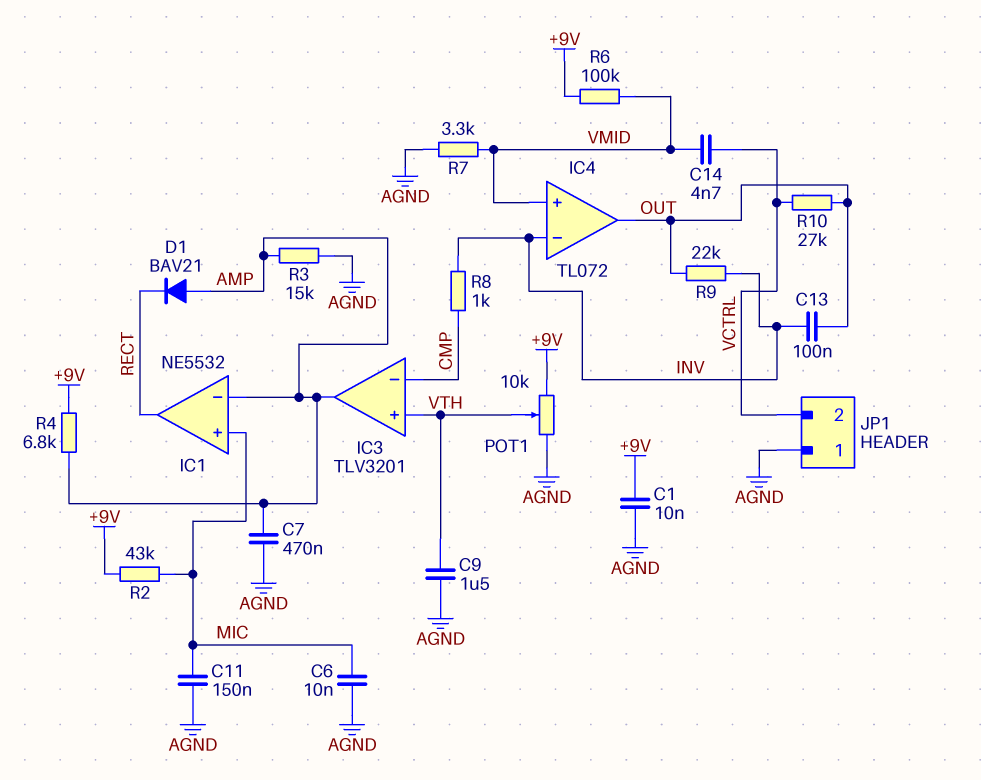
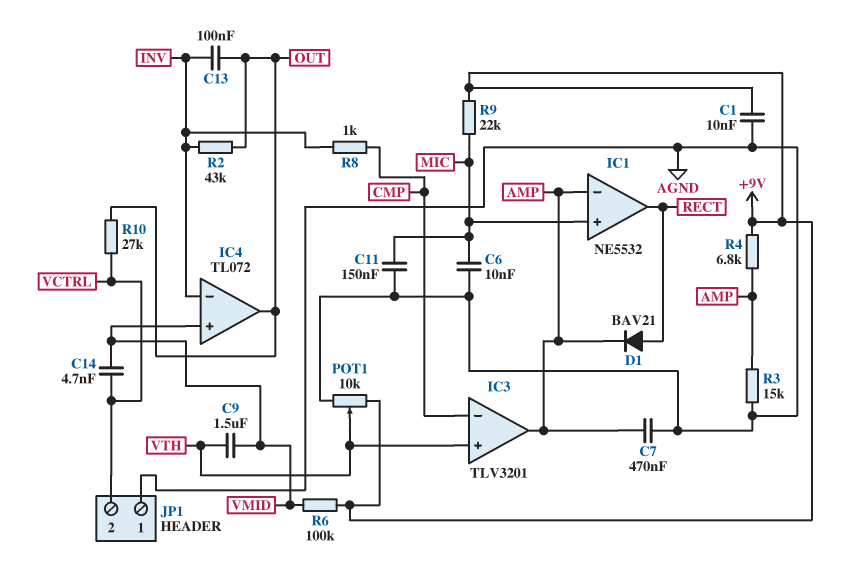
C9: 1.5uF (AGND, VTH) -> 1.5uF (VMID, VTH)
D1: diode BAV21 (A AMP, K RECT) -> diode BAV21 (A RECT, K AMP)
R2: 43k (+9V, MIC) -> 43k (INV, OUT)
R7: 3.3k (AGND, VMID) -> none
R9: 22k (INV, OUT) -> 22k (+9V, MIC)

